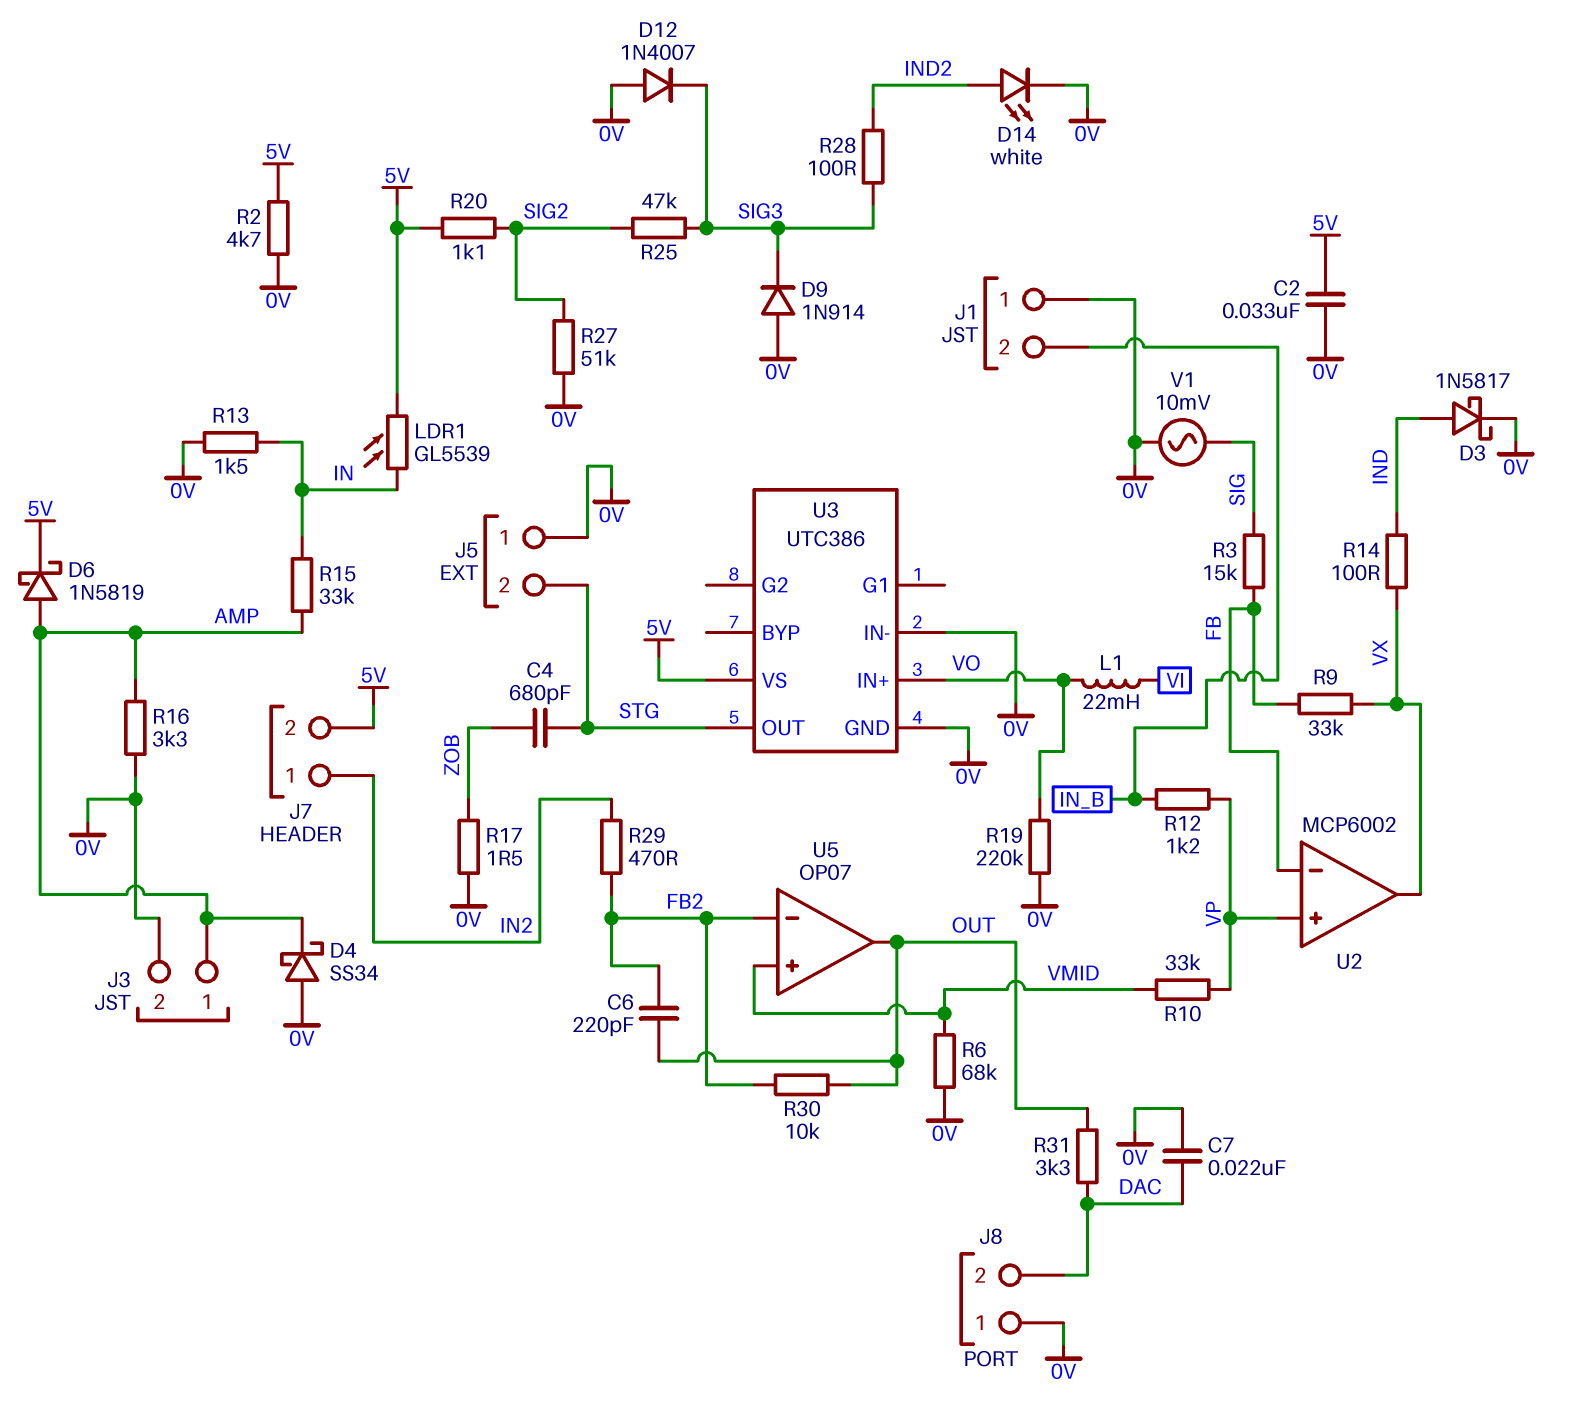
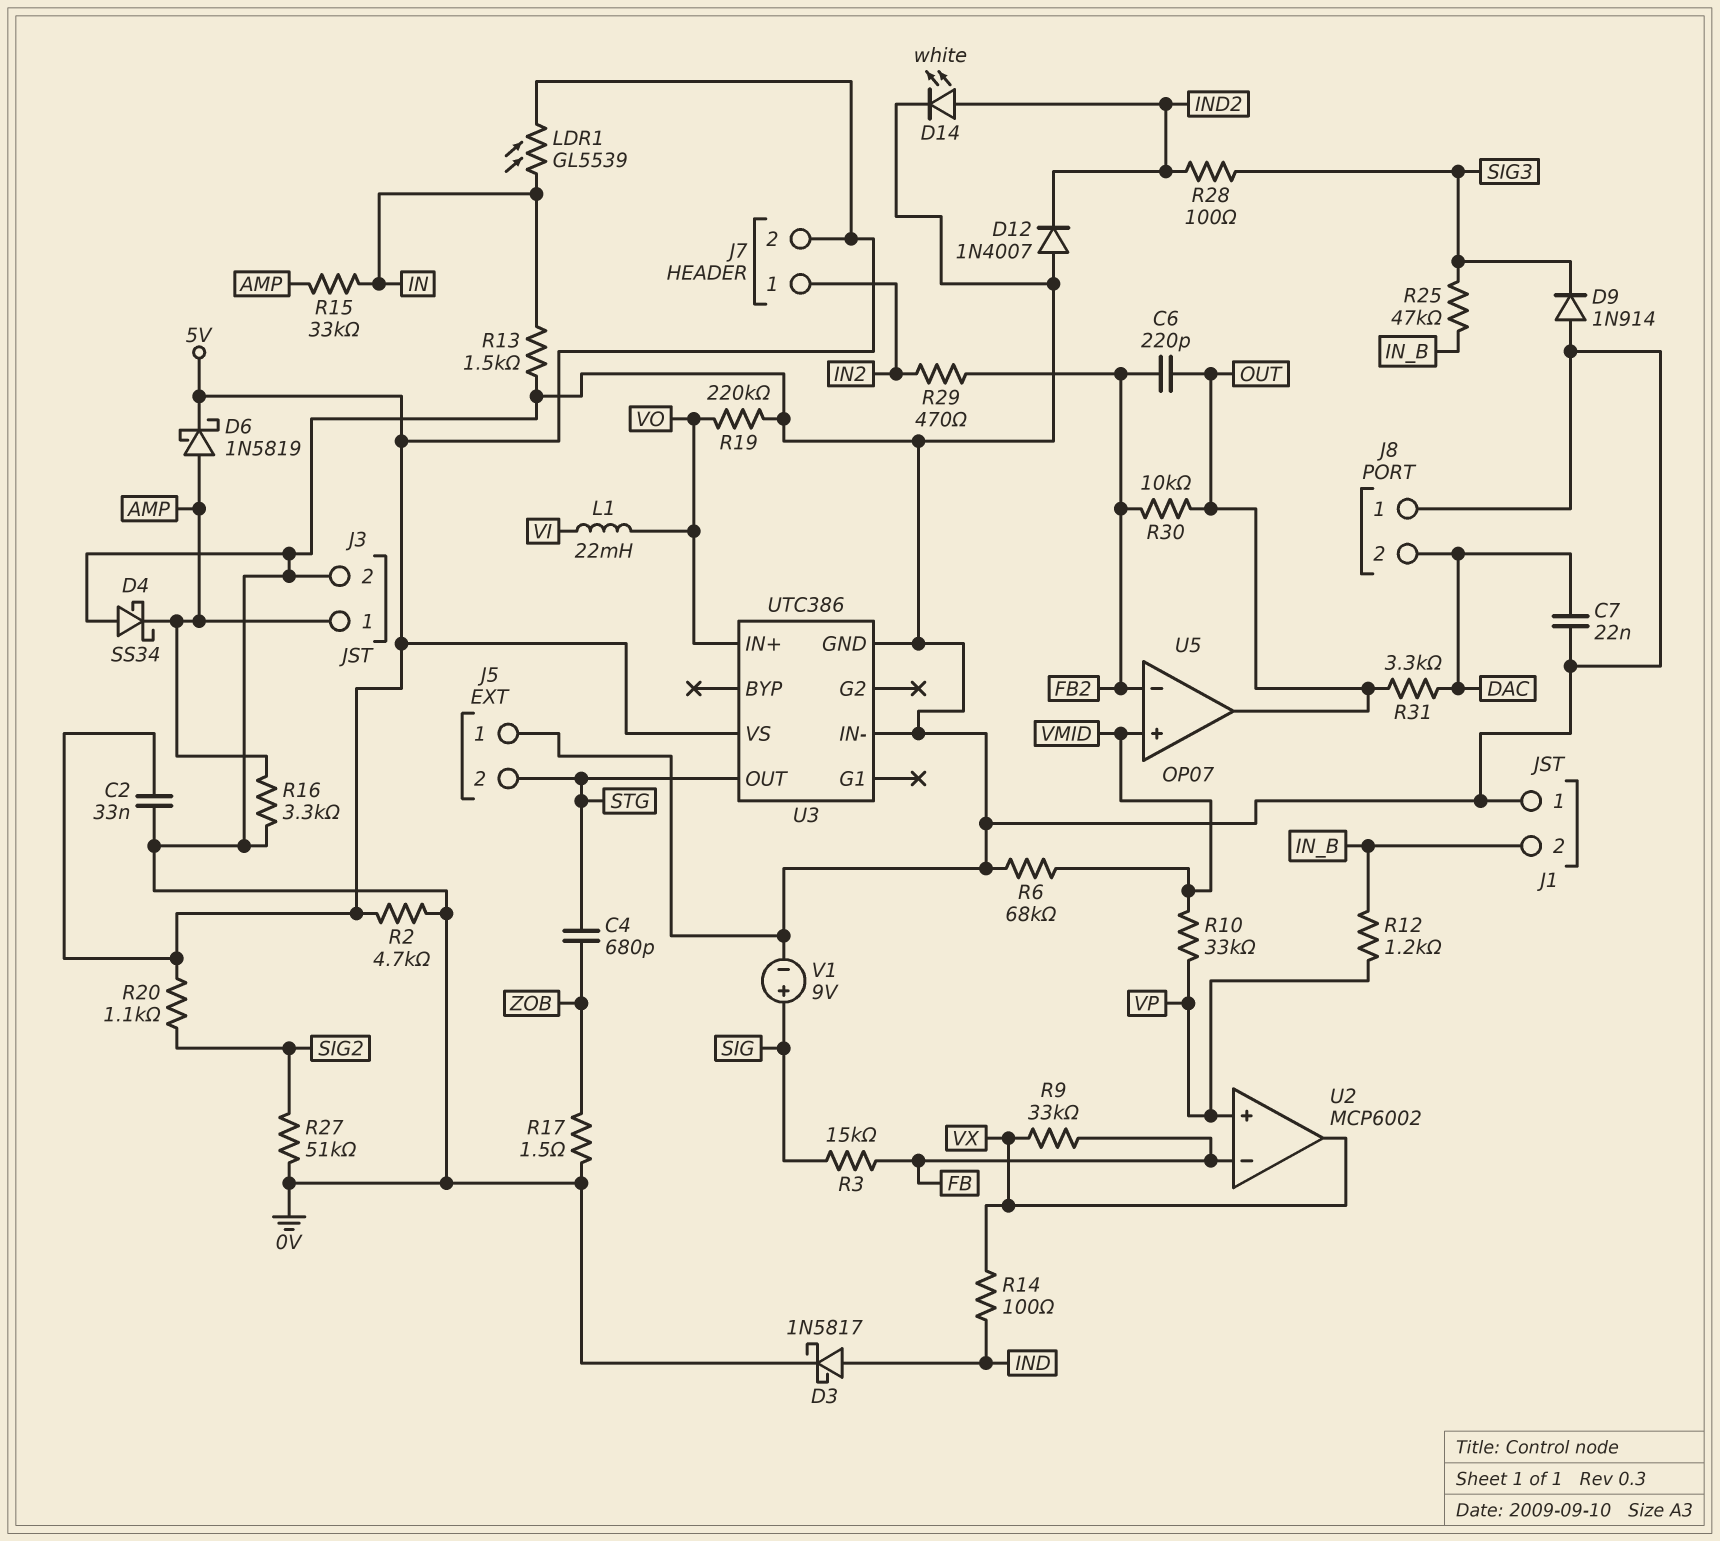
D12: diode 1N4007 (A 0V, K SIG3) -> diode 1N4007 (A 0V, K IND2)
R25: 47k (SIG2, SIG3) -> 47k (IN_B, SIG3)
V1: AC 10mV (0V, SIG) -> 9V (plus SIG, minus 0V)

